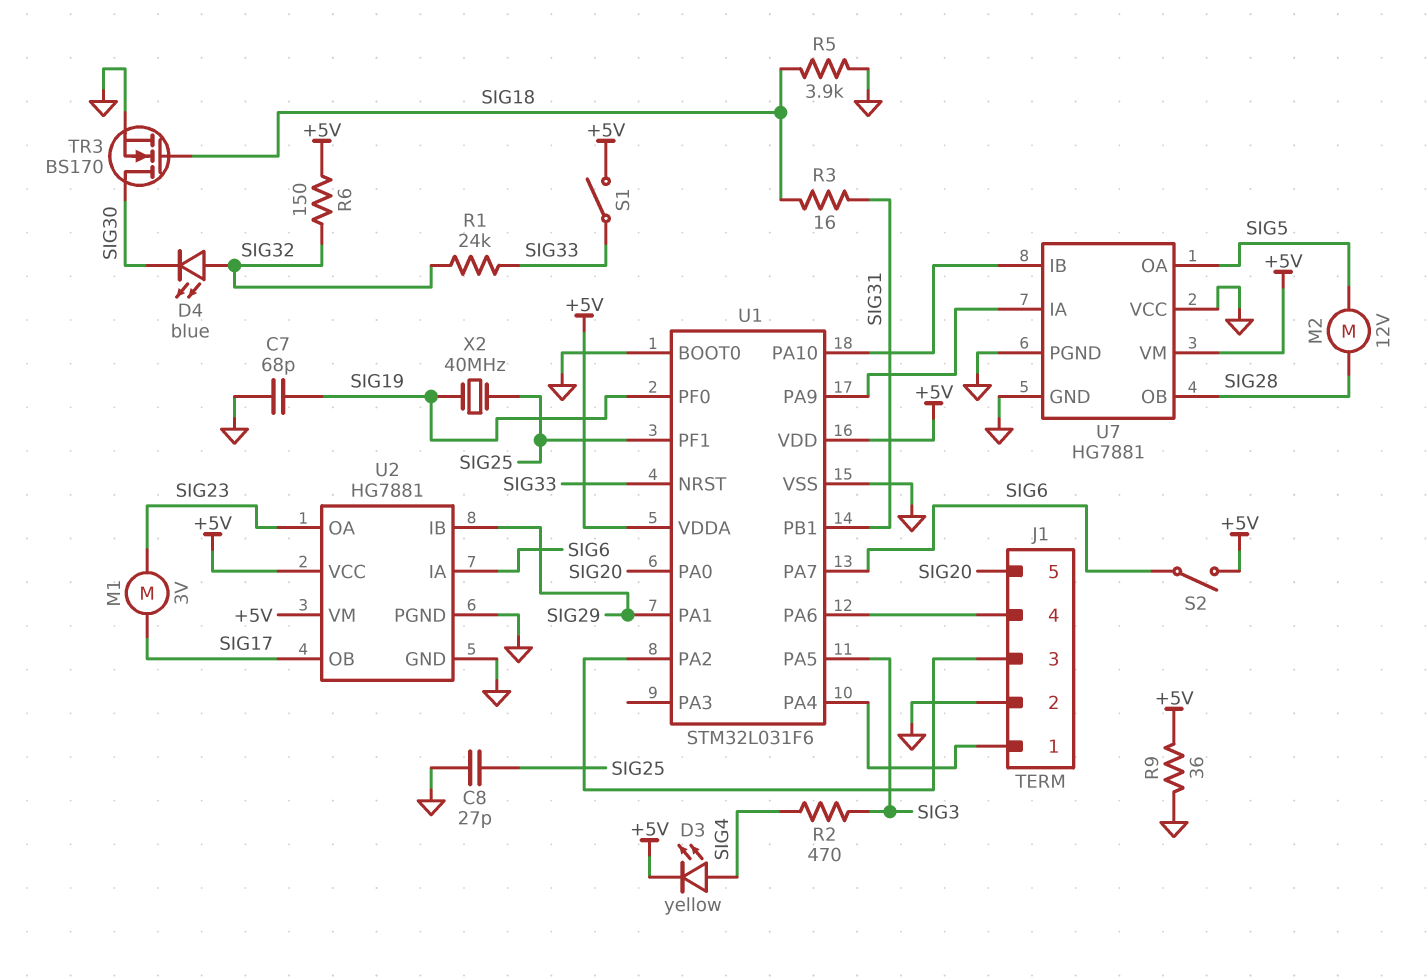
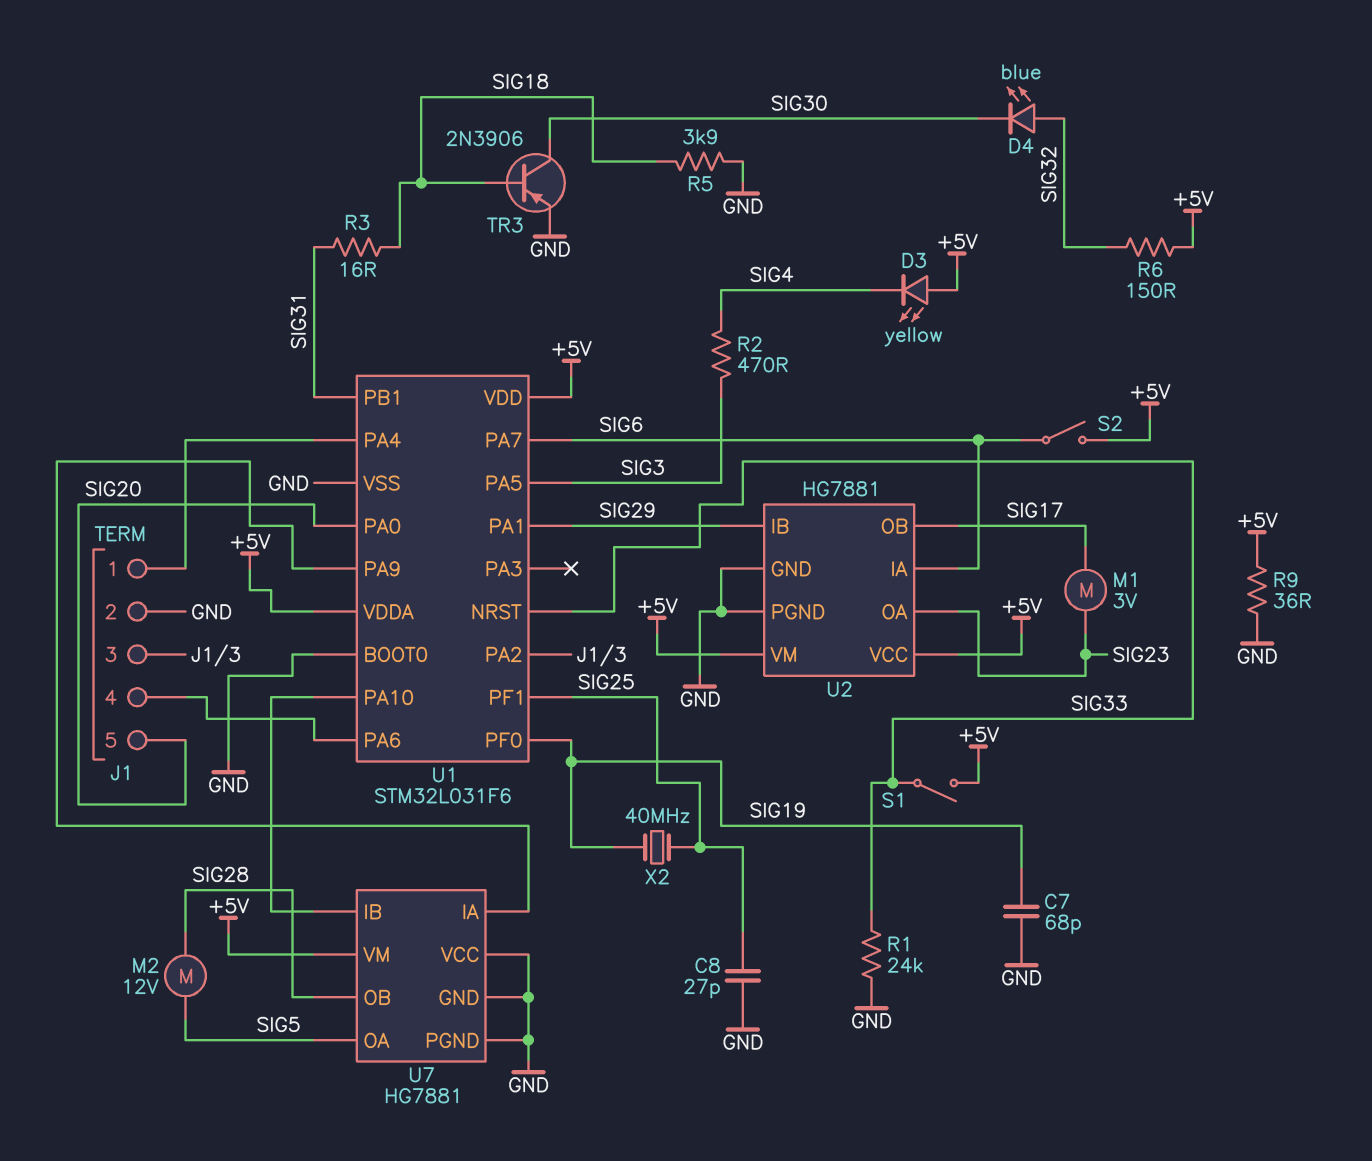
D3: LED yellow (A SIG4, K +5V) -> LED yellow (A +5V, K SIG4)
R1: 24k (SIG32, SIG33) -> 24k (GND, SIG33)
TR3: NMOS BS170 (G SIG18, D SIG30, S GND) -> PNP 2N3906 (B SIG18, C SIG30, E GND)

